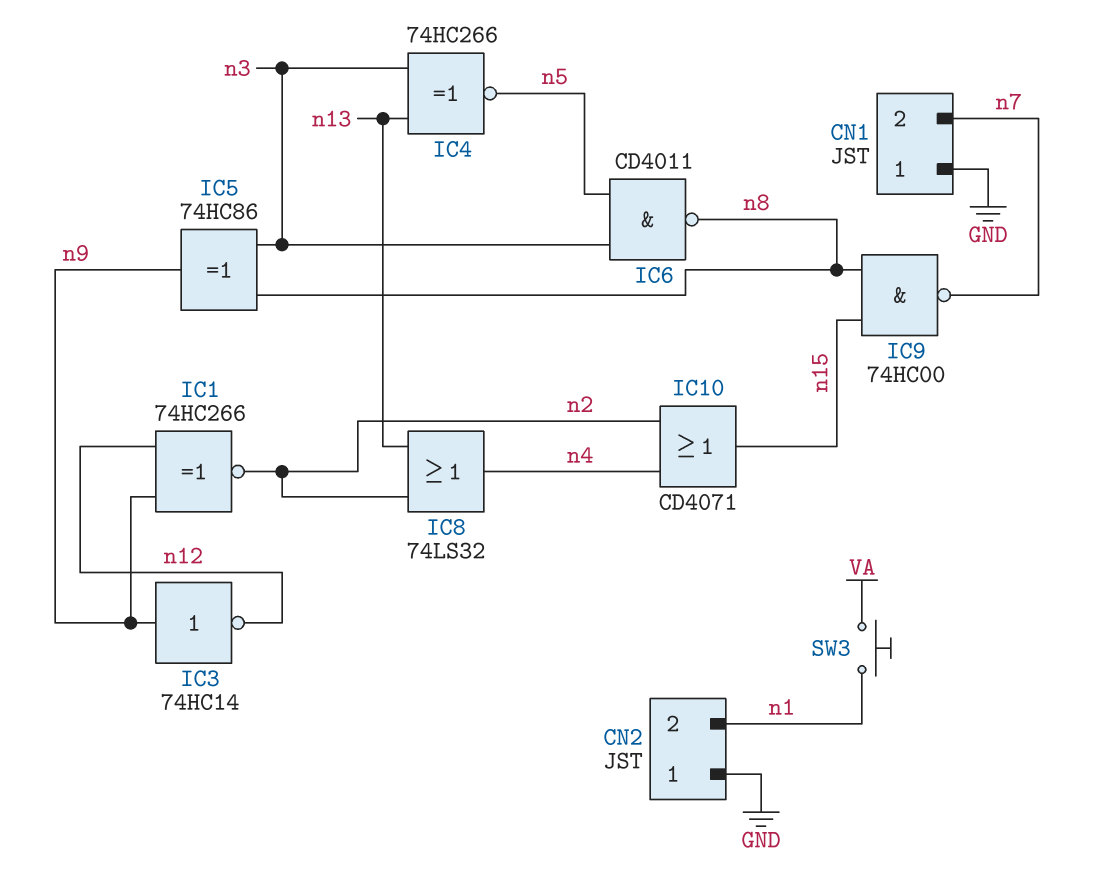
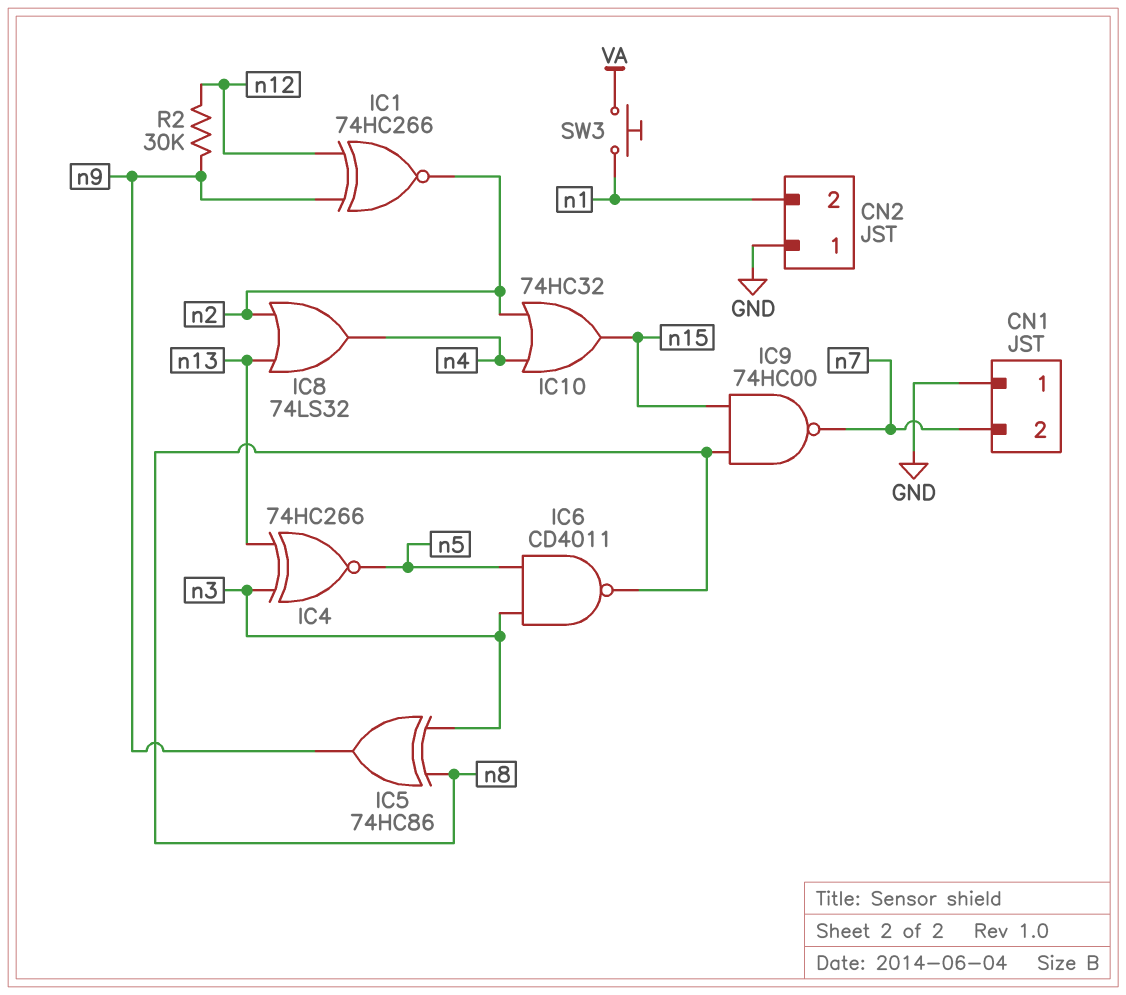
IC3: NOT 74HC14 (in n9, out n12) -> none
IC10: OR CD4071 (in n2, in n4, out n15) -> OR 74HC32 (in n2, in n4, out n15)
R2: none -> 30k (n9, n12)

